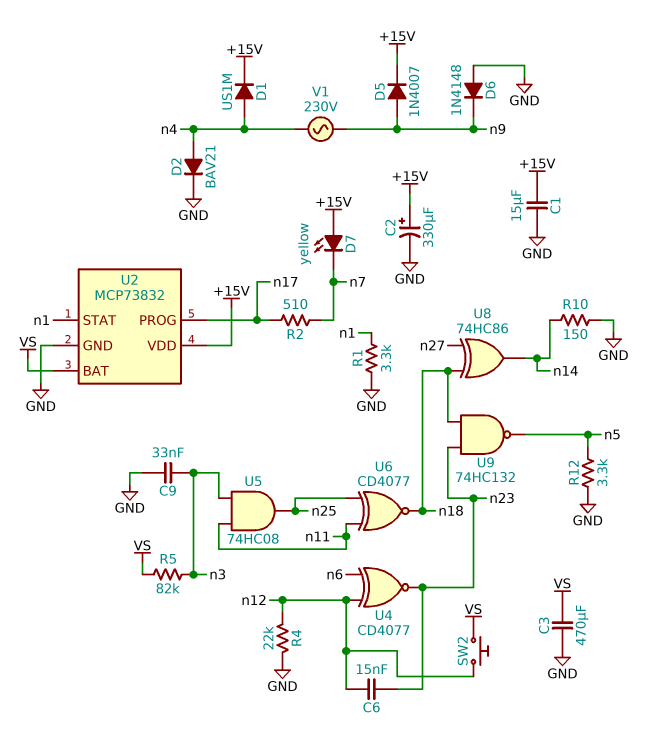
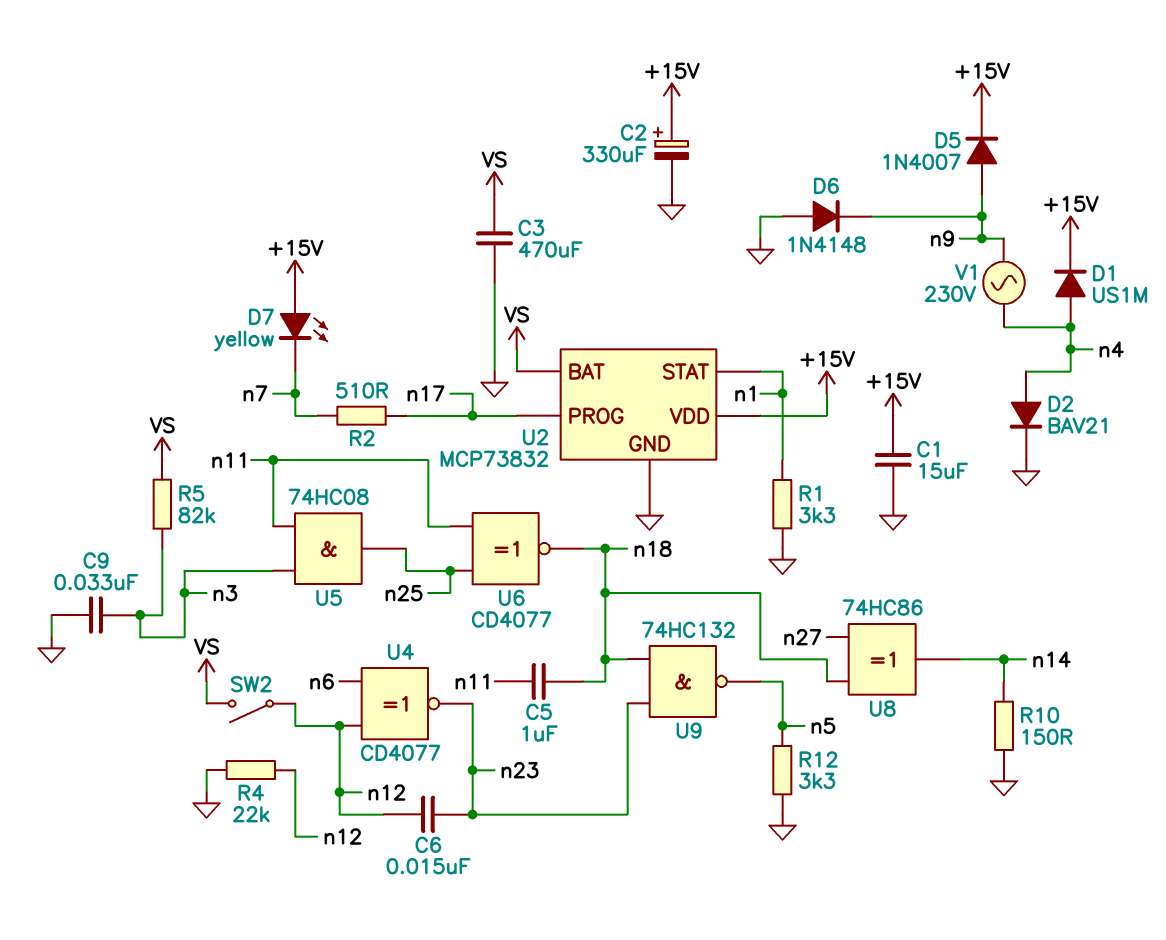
C5: none -> 1uF (n11, n18)
SW2: button (VS, n12) -> switch (VS, n12)

